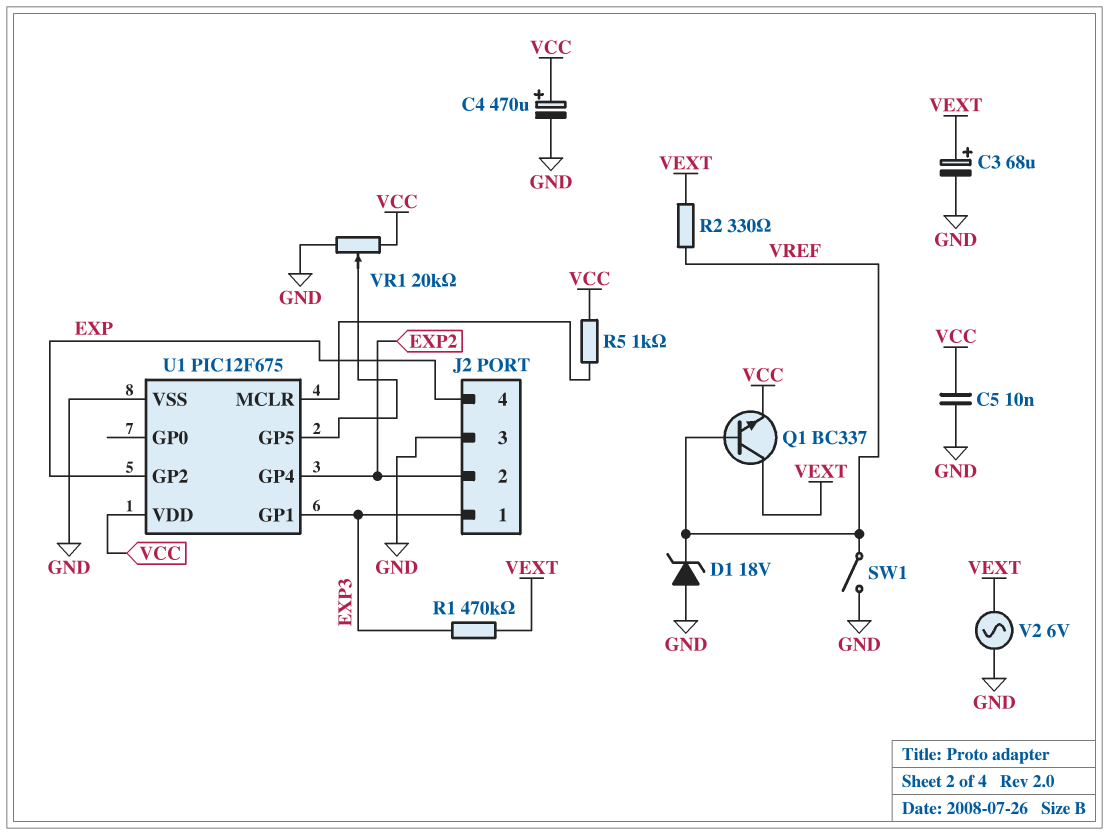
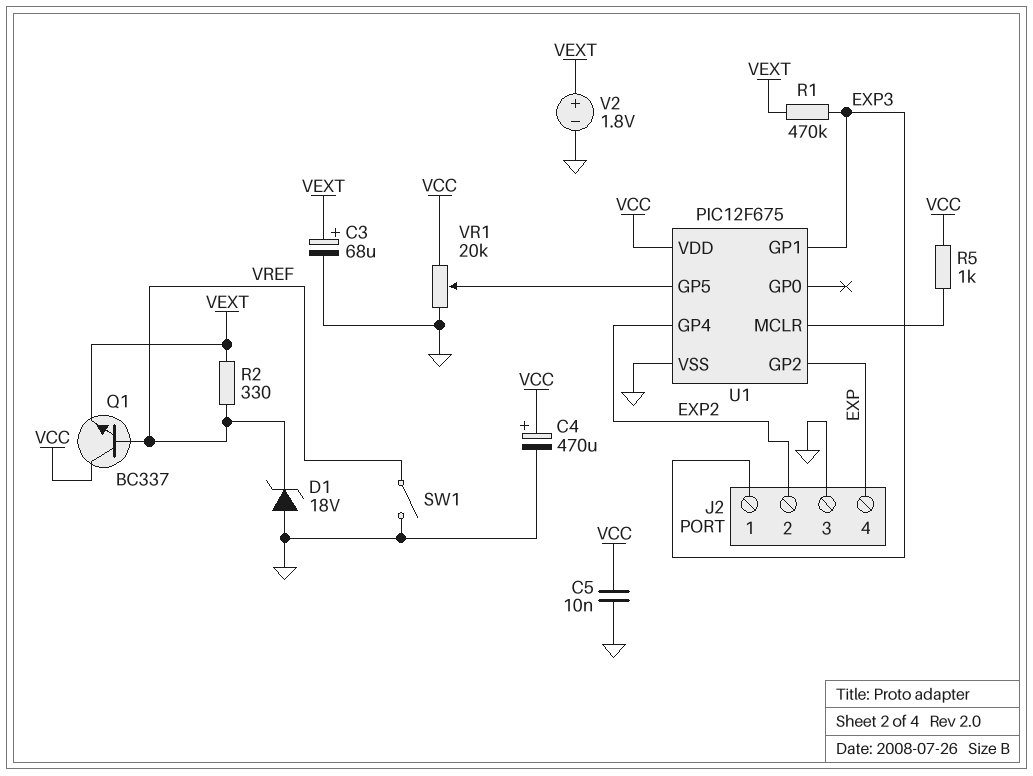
Q1: NPN BC337 (B VREF, C VEXT, E VCC) -> NPN BC337 (B VREF, C VCC, E VEXT)
V2: AC 6V (GND, VEXT) -> 1.8V (plus VEXT, minus GND)

